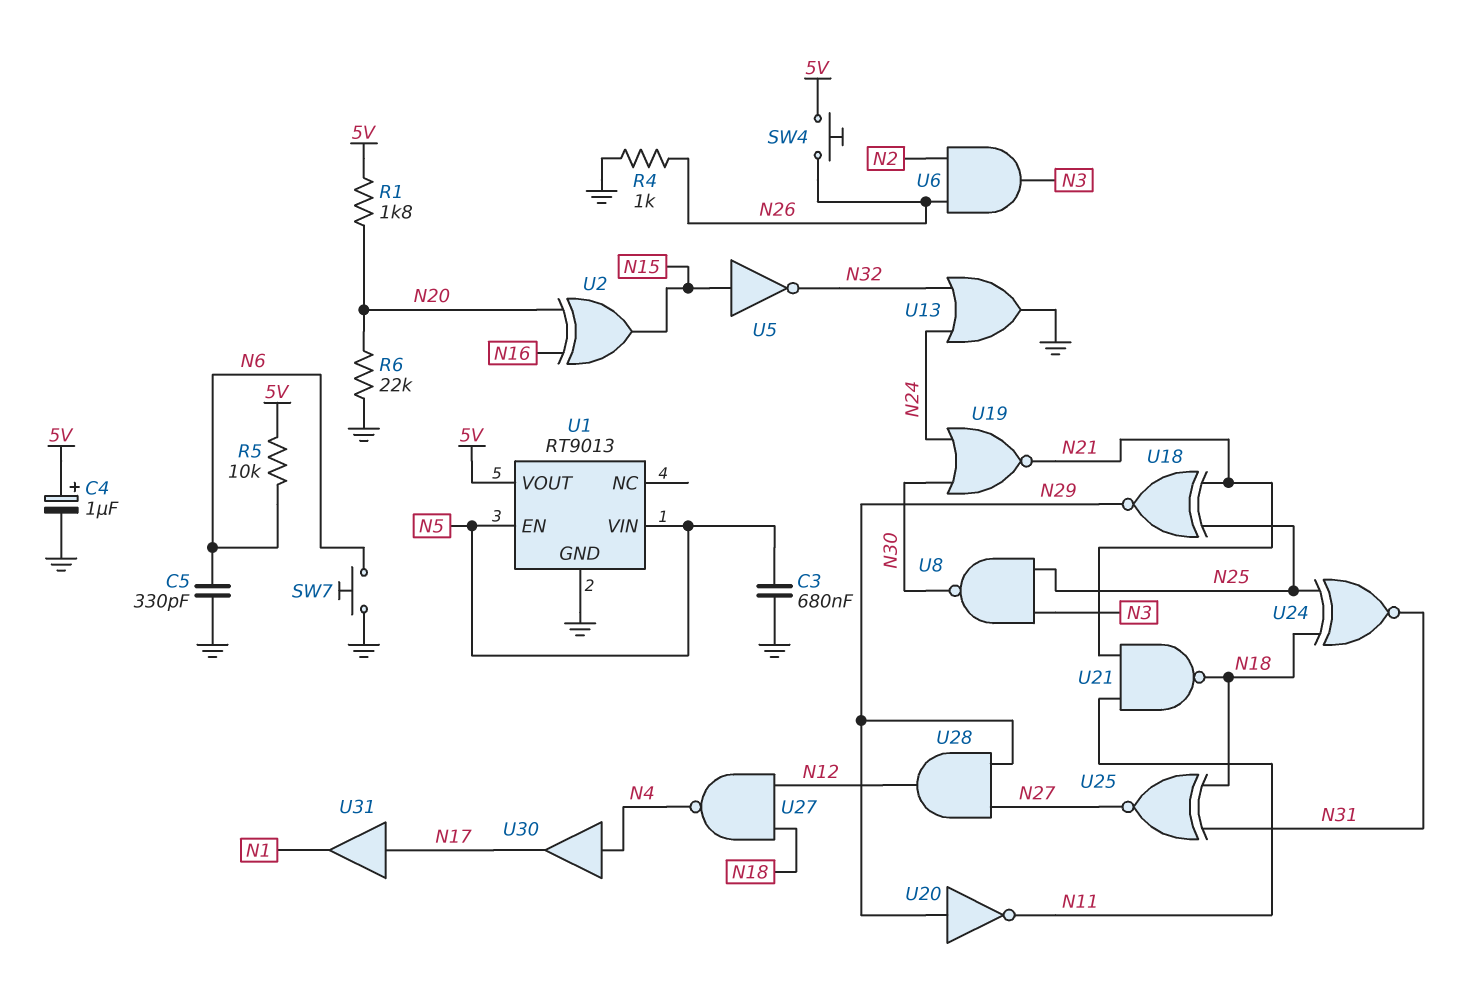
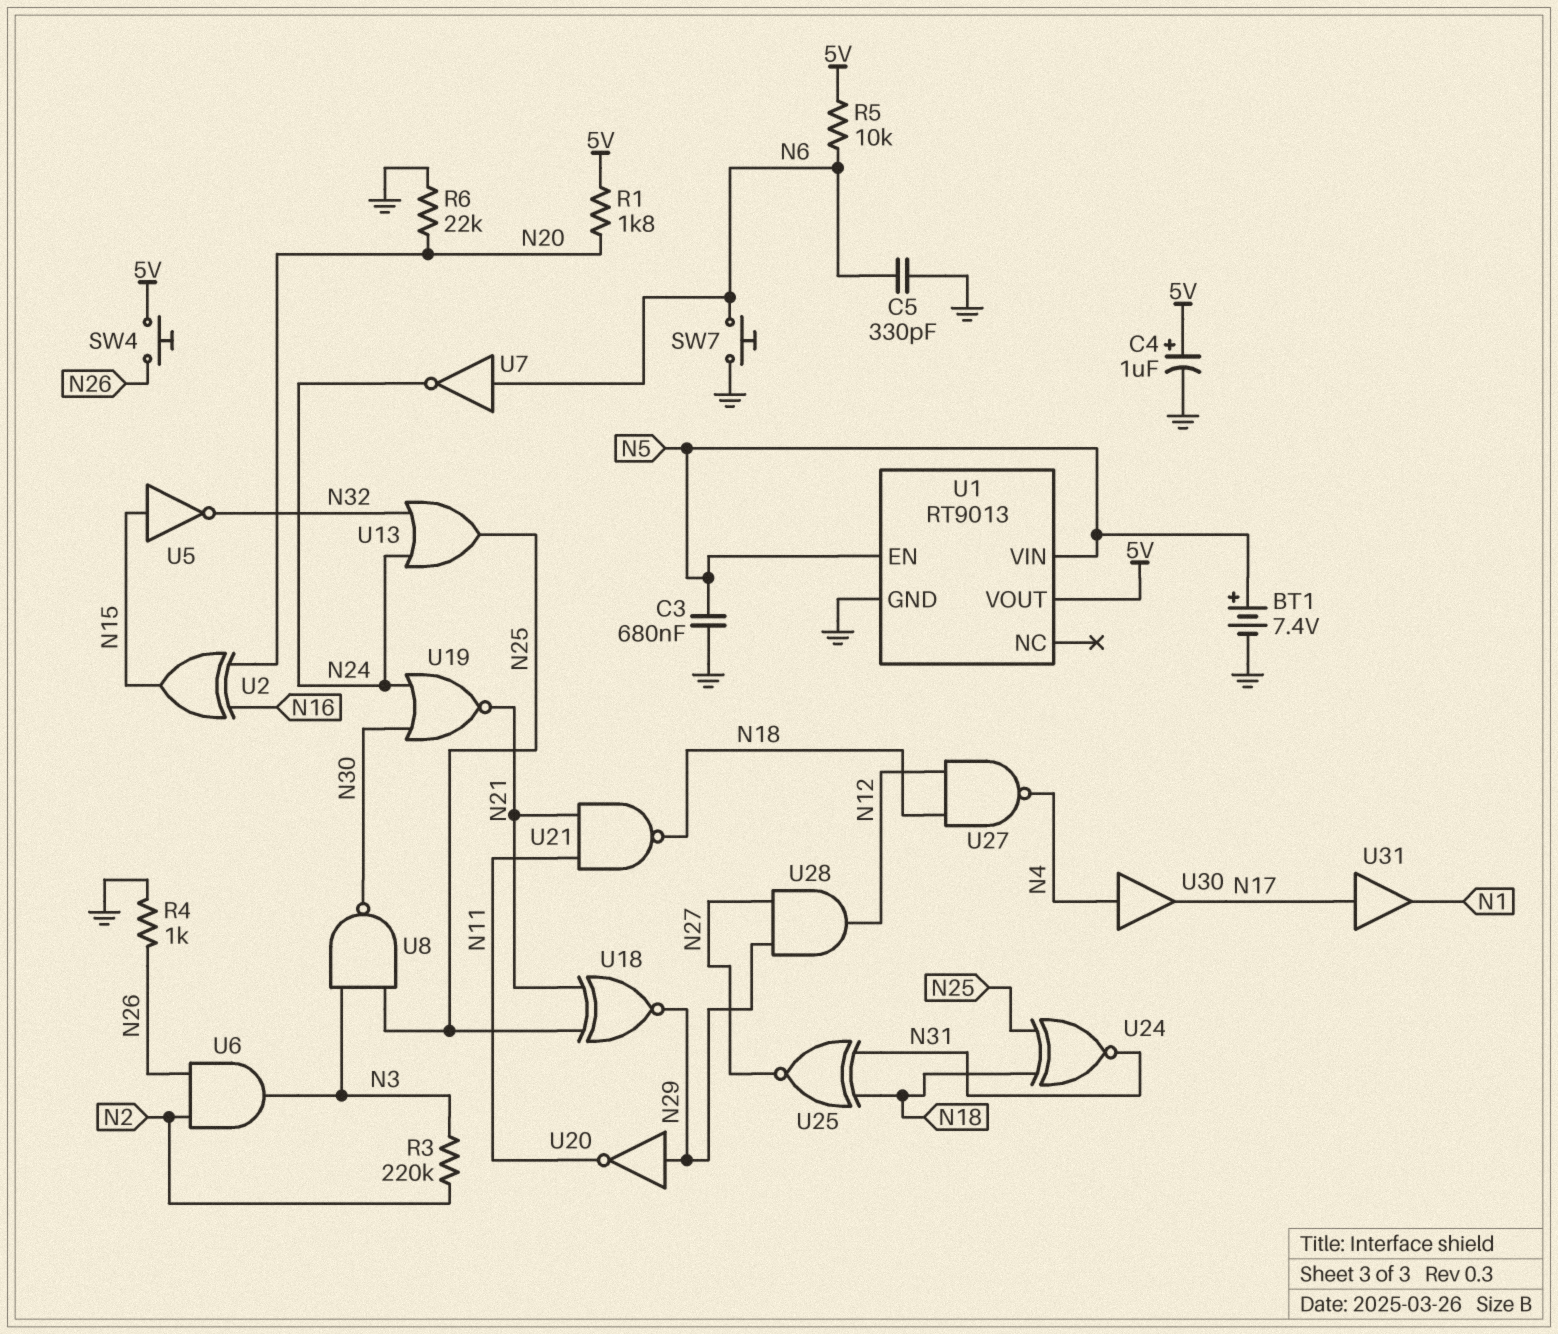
BT1: none -> 7.4V (plus N5, minus GND)
R3: none -> 220k (N2, N3)
U7: none -> NOT (in N6, out N24)
U13: OR (in N24, in N32, out GND) -> OR (in N24, in N32, out N25)

